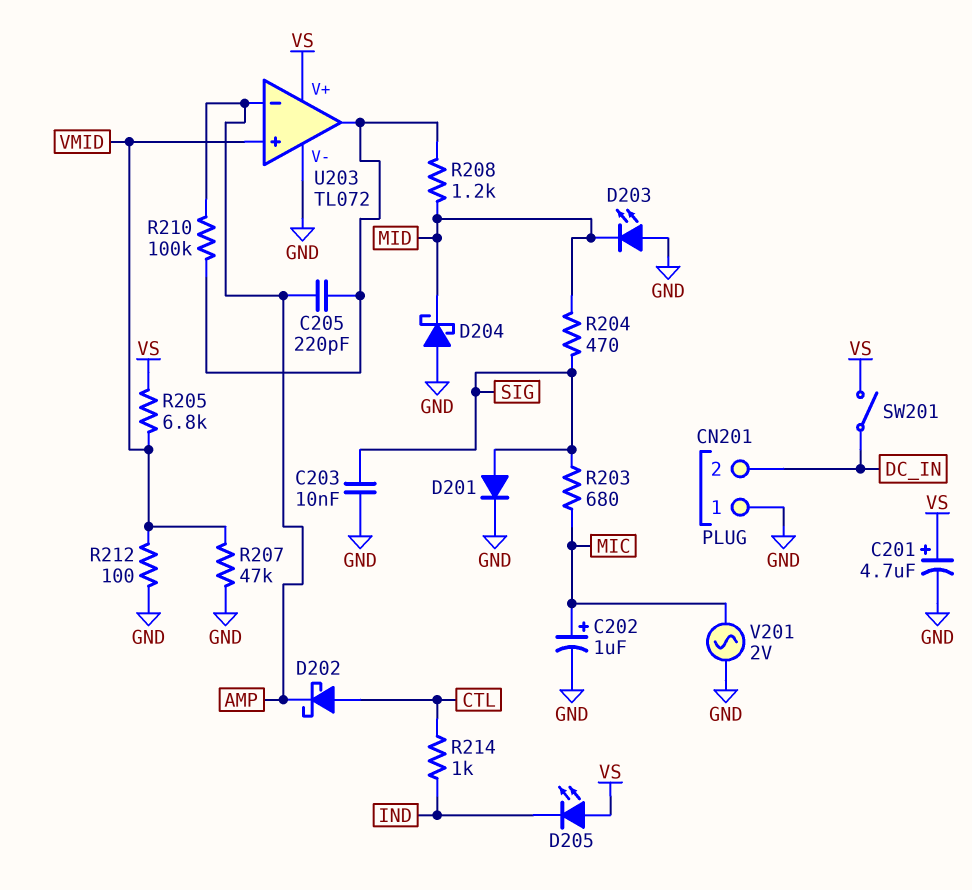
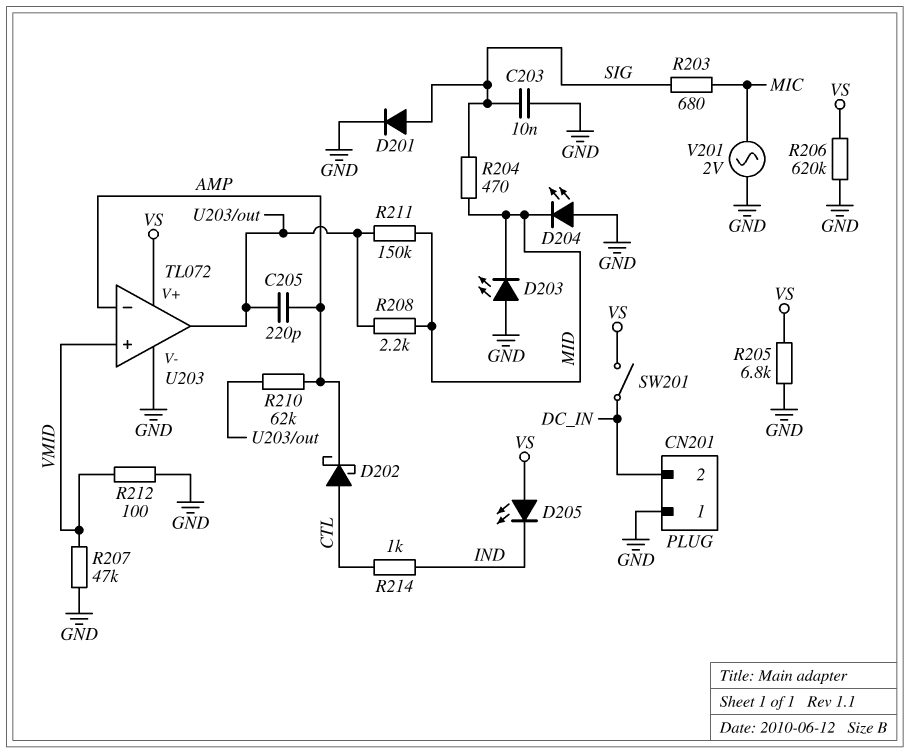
C201: 4.7uF (plus VS, minus GND) -> none
C202: 1uF (plus MIC, minus GND) -> none
D204: schottky (A GND, K MID) -> LED (A GND, K MID)
R205: 6.8k (VMID, VS) -> 6.8k (GND, VS)
R206: none -> 620k (GND, VS)
R208: 1.2k (MID, U203/out) -> 2.2k (MID, U203/out)
R210: 100k (AMP, U203/out) -> 62k (AMP, U203/out)
R211: none -> 150k (MID, U203/out)

